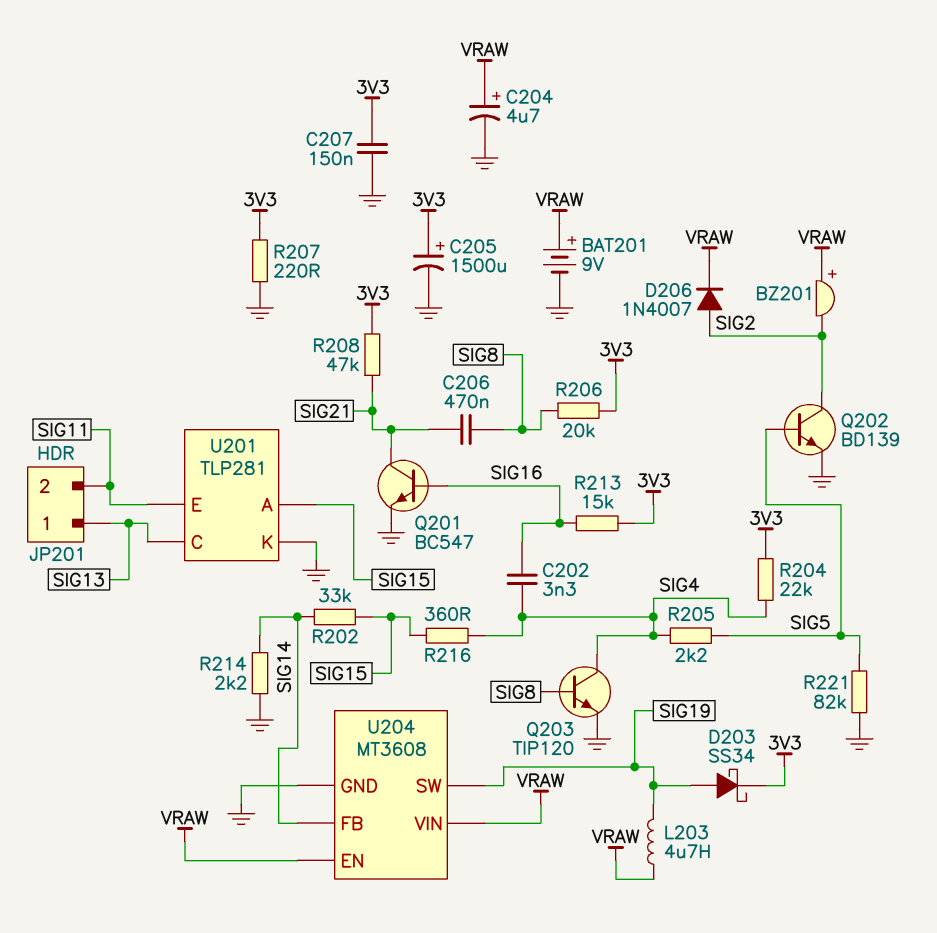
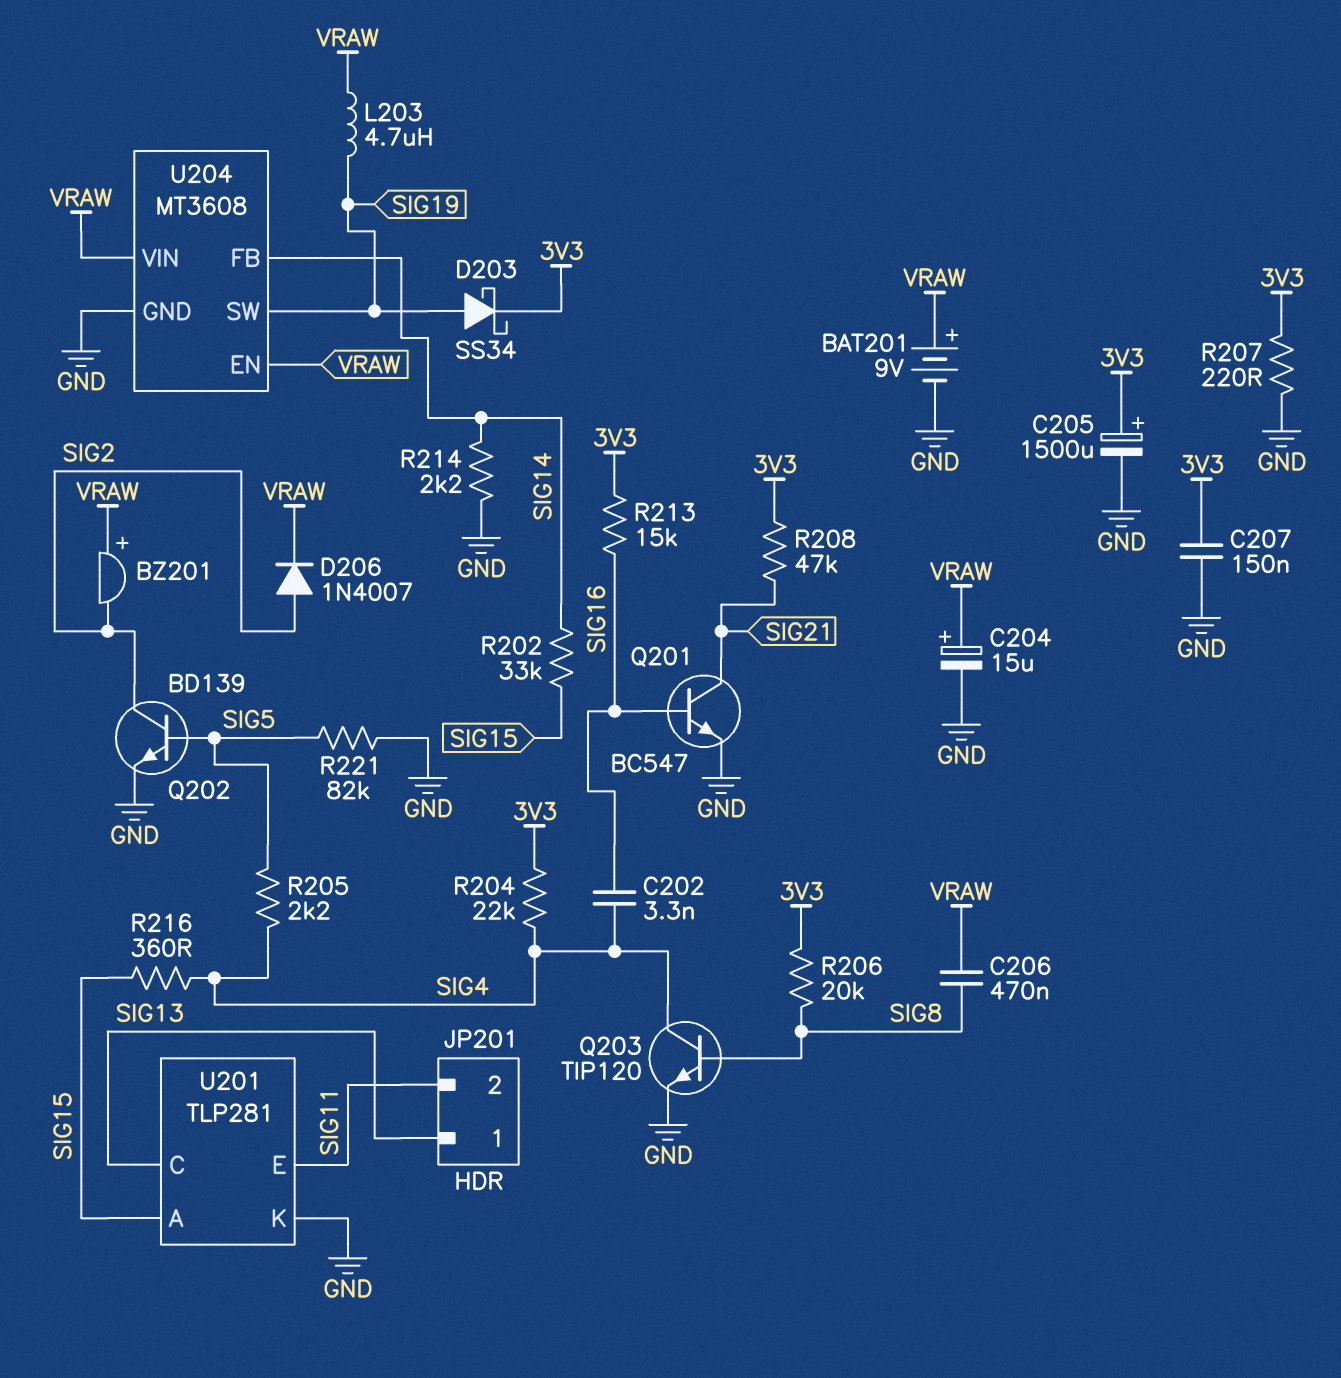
C204: 4.7uF (plus VRAW, minus GND) -> 15uF (plus VRAW, minus GND)
C206: 470nF (SIG8, SIG21) -> 470nF (SIG8, VRAW)

